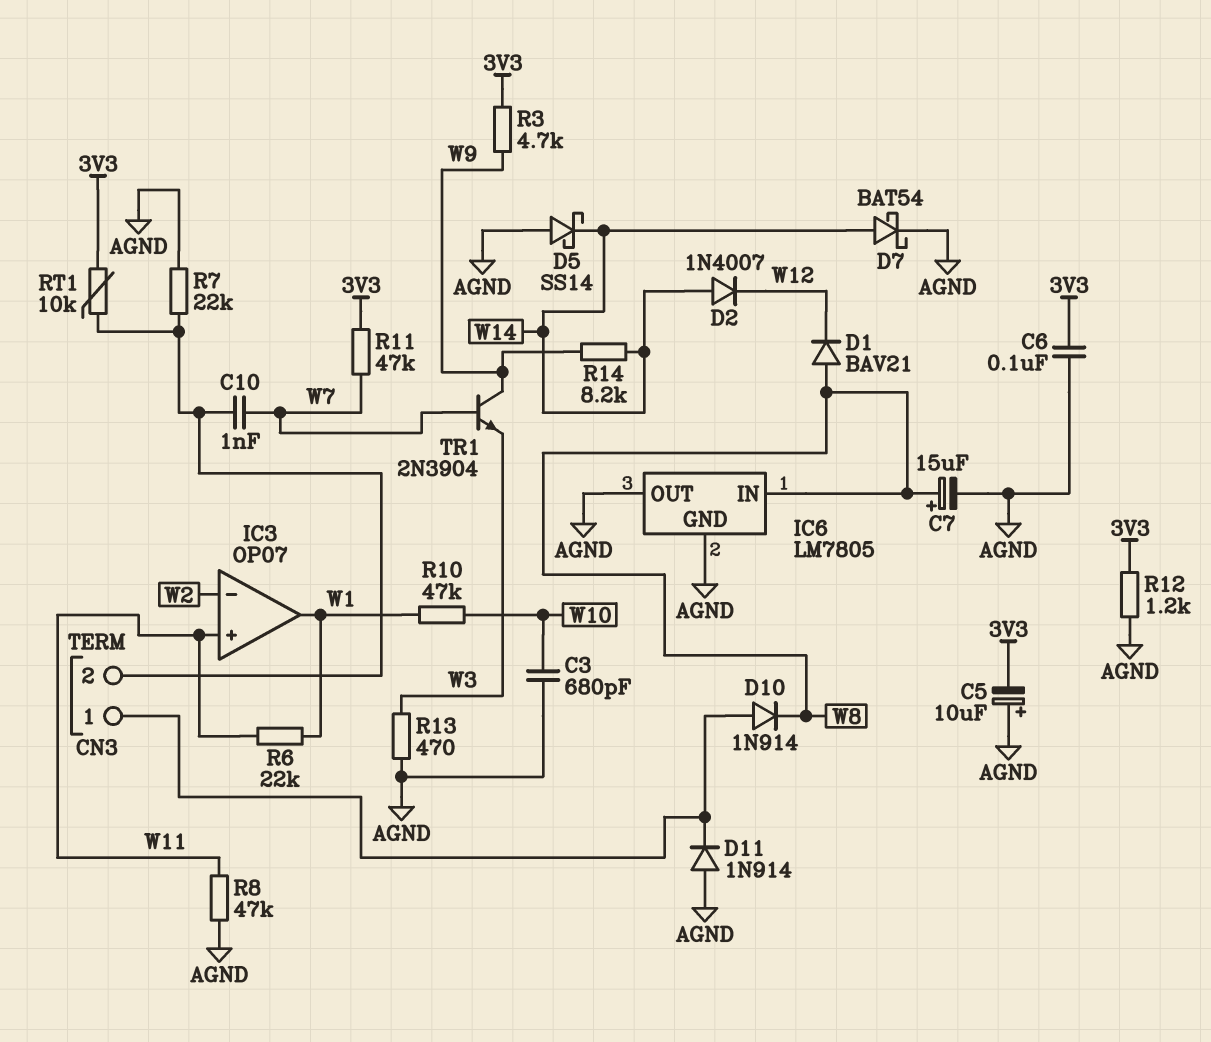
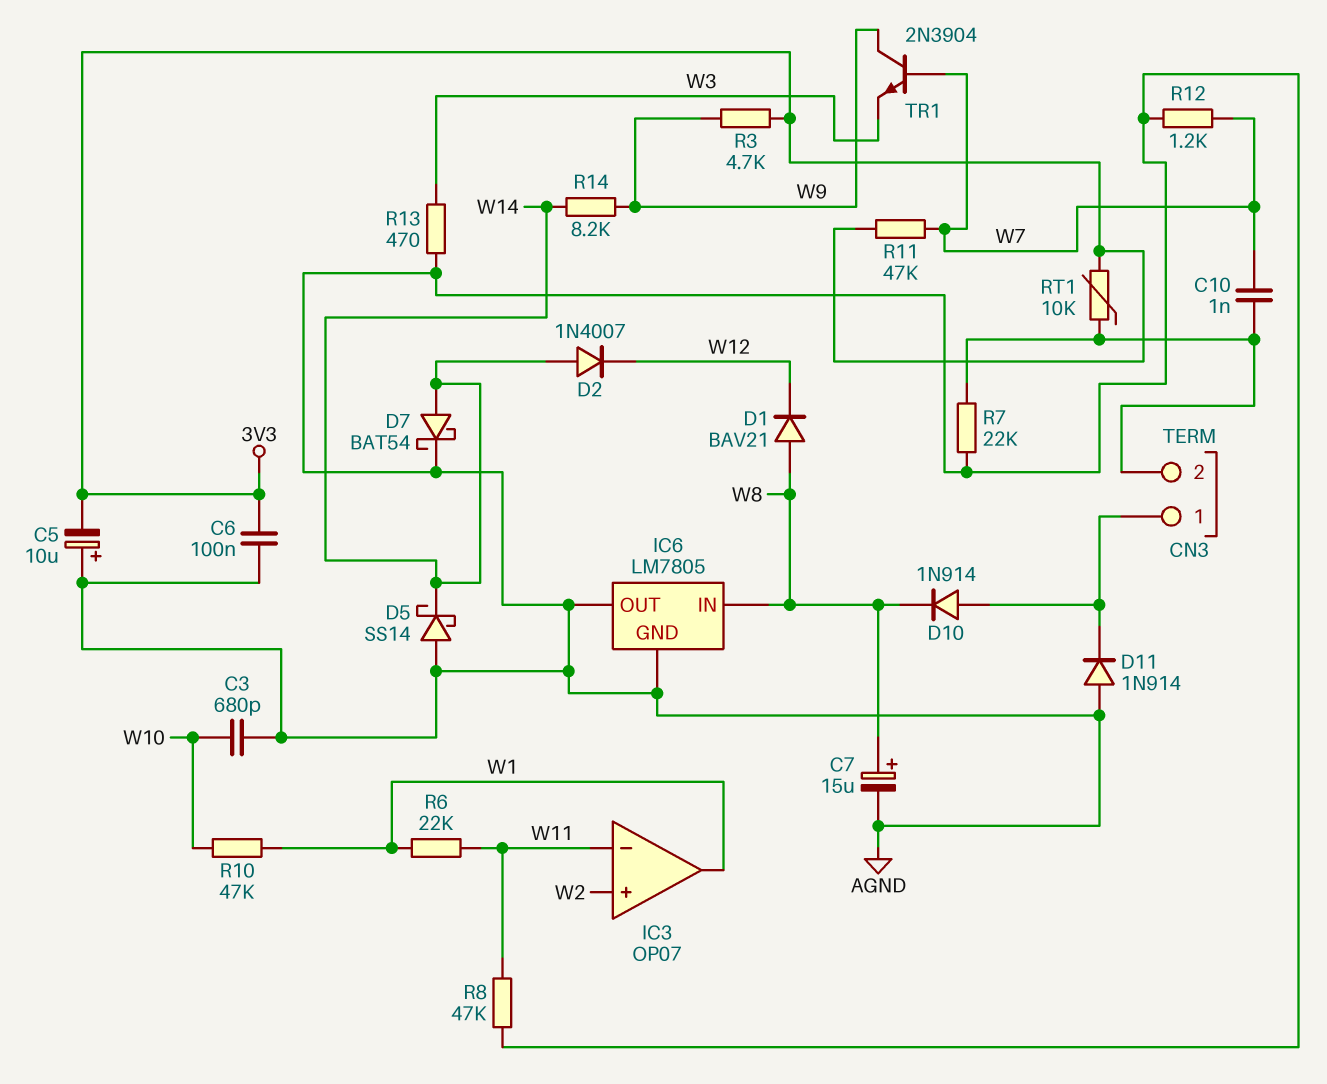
IC3 pin in+: W11 -> W2
IC3 pin in-: W2 -> W11
R12: 1.2k (3V3, AGND) -> 1.2k (AGND, W7)

